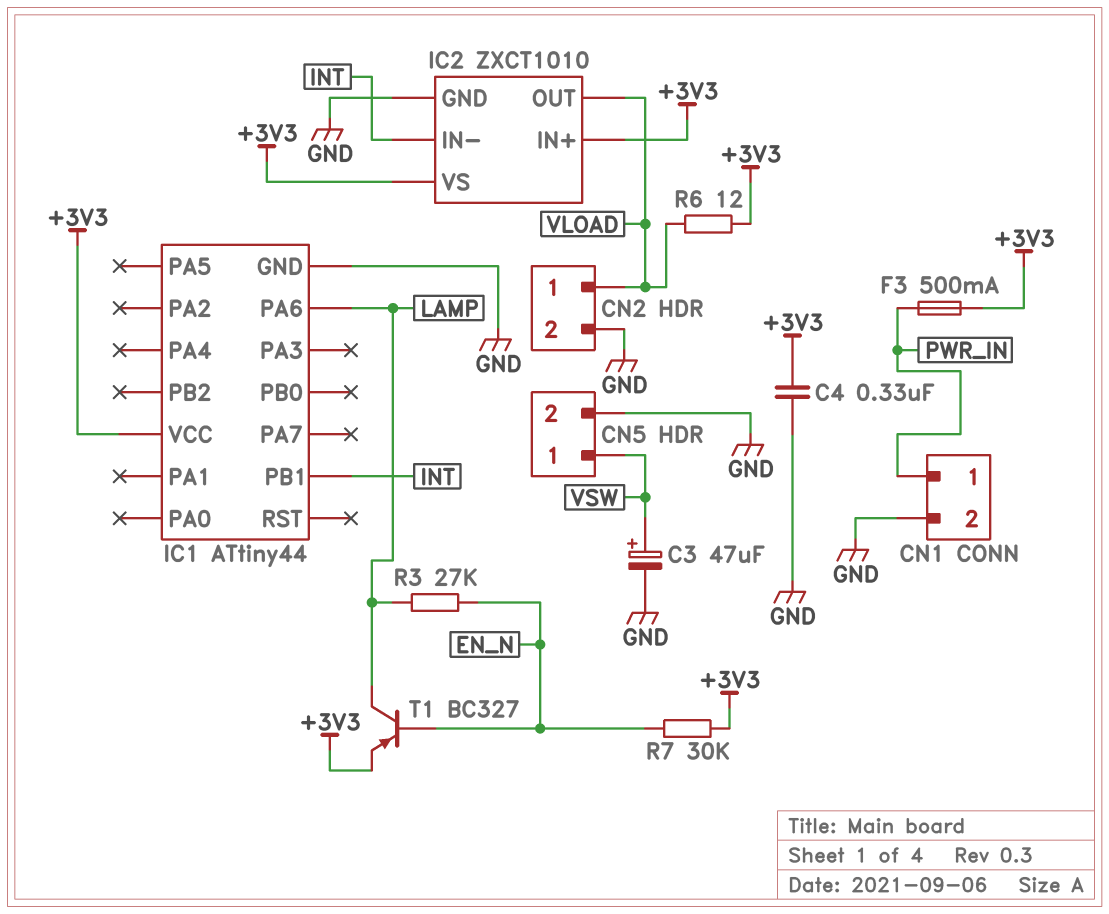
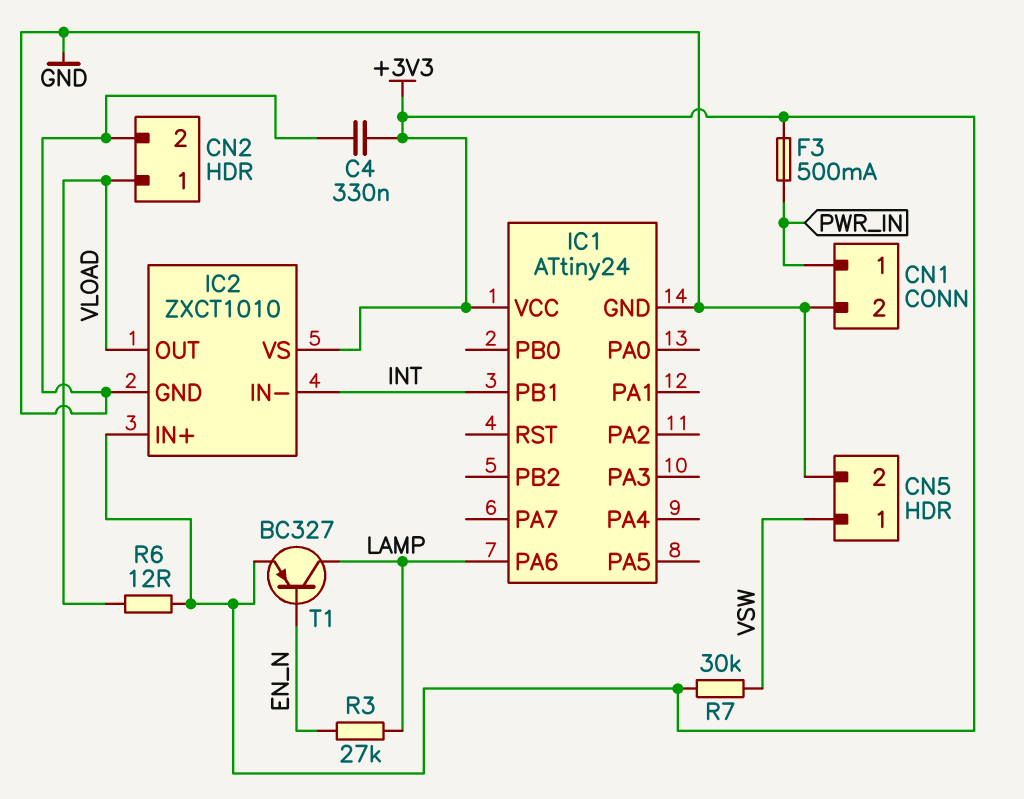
C3: 47uF (plus VSW, minus GND) -> none
IC1: ATtiny44 -> ATtiny24
R7: 30k (+3V3, EN_N) -> 30k (+3V3, VSW)

